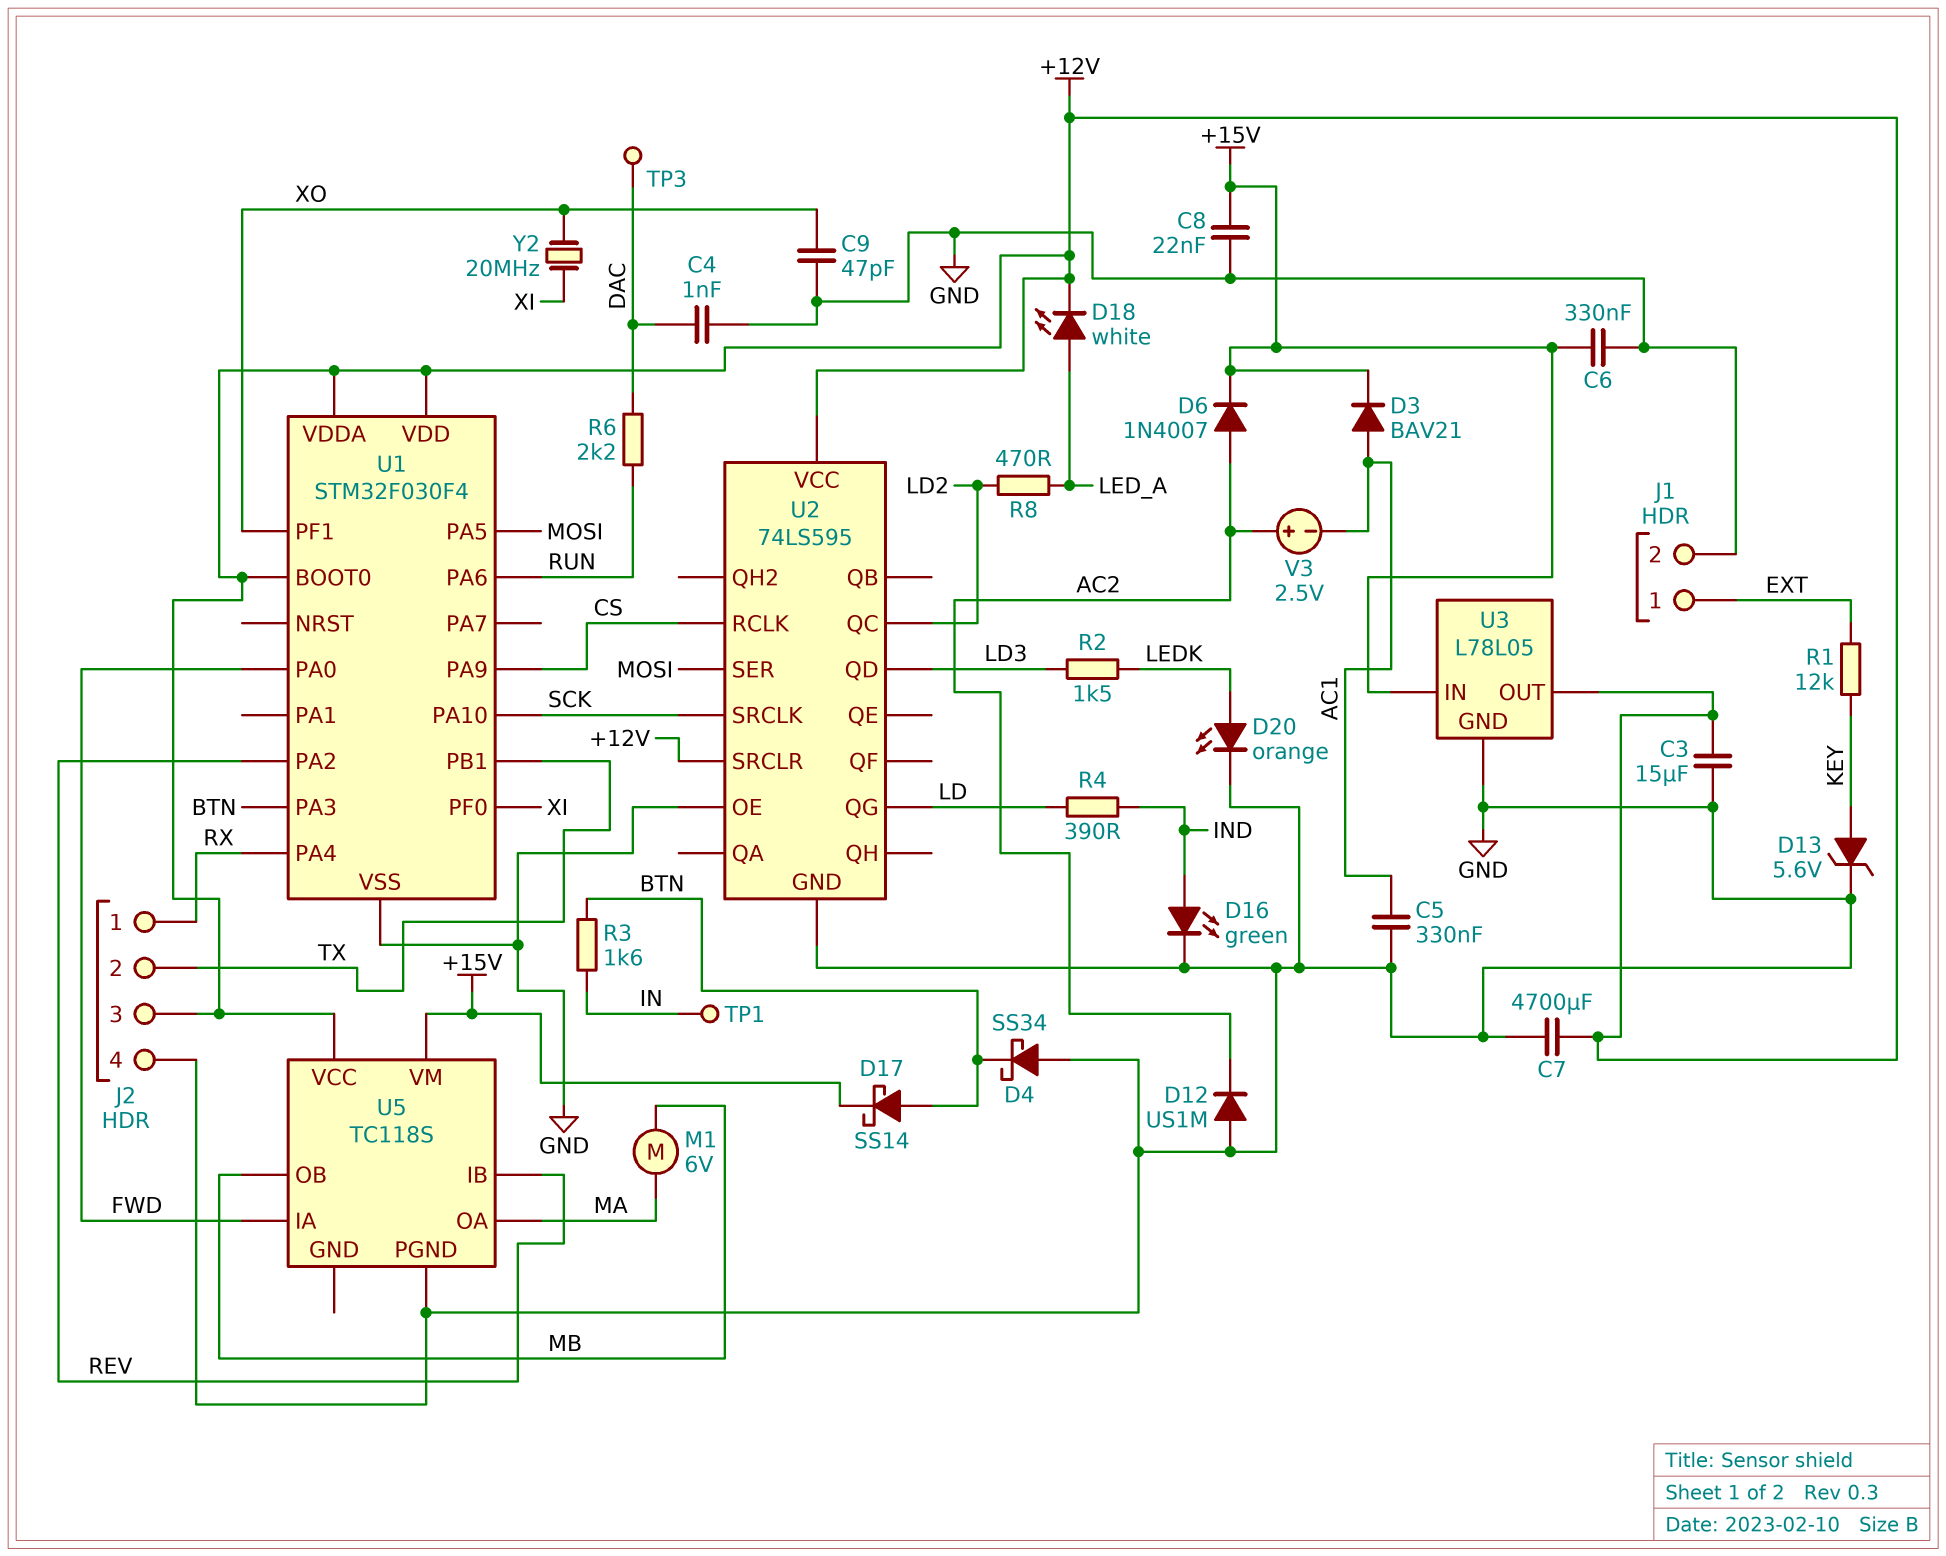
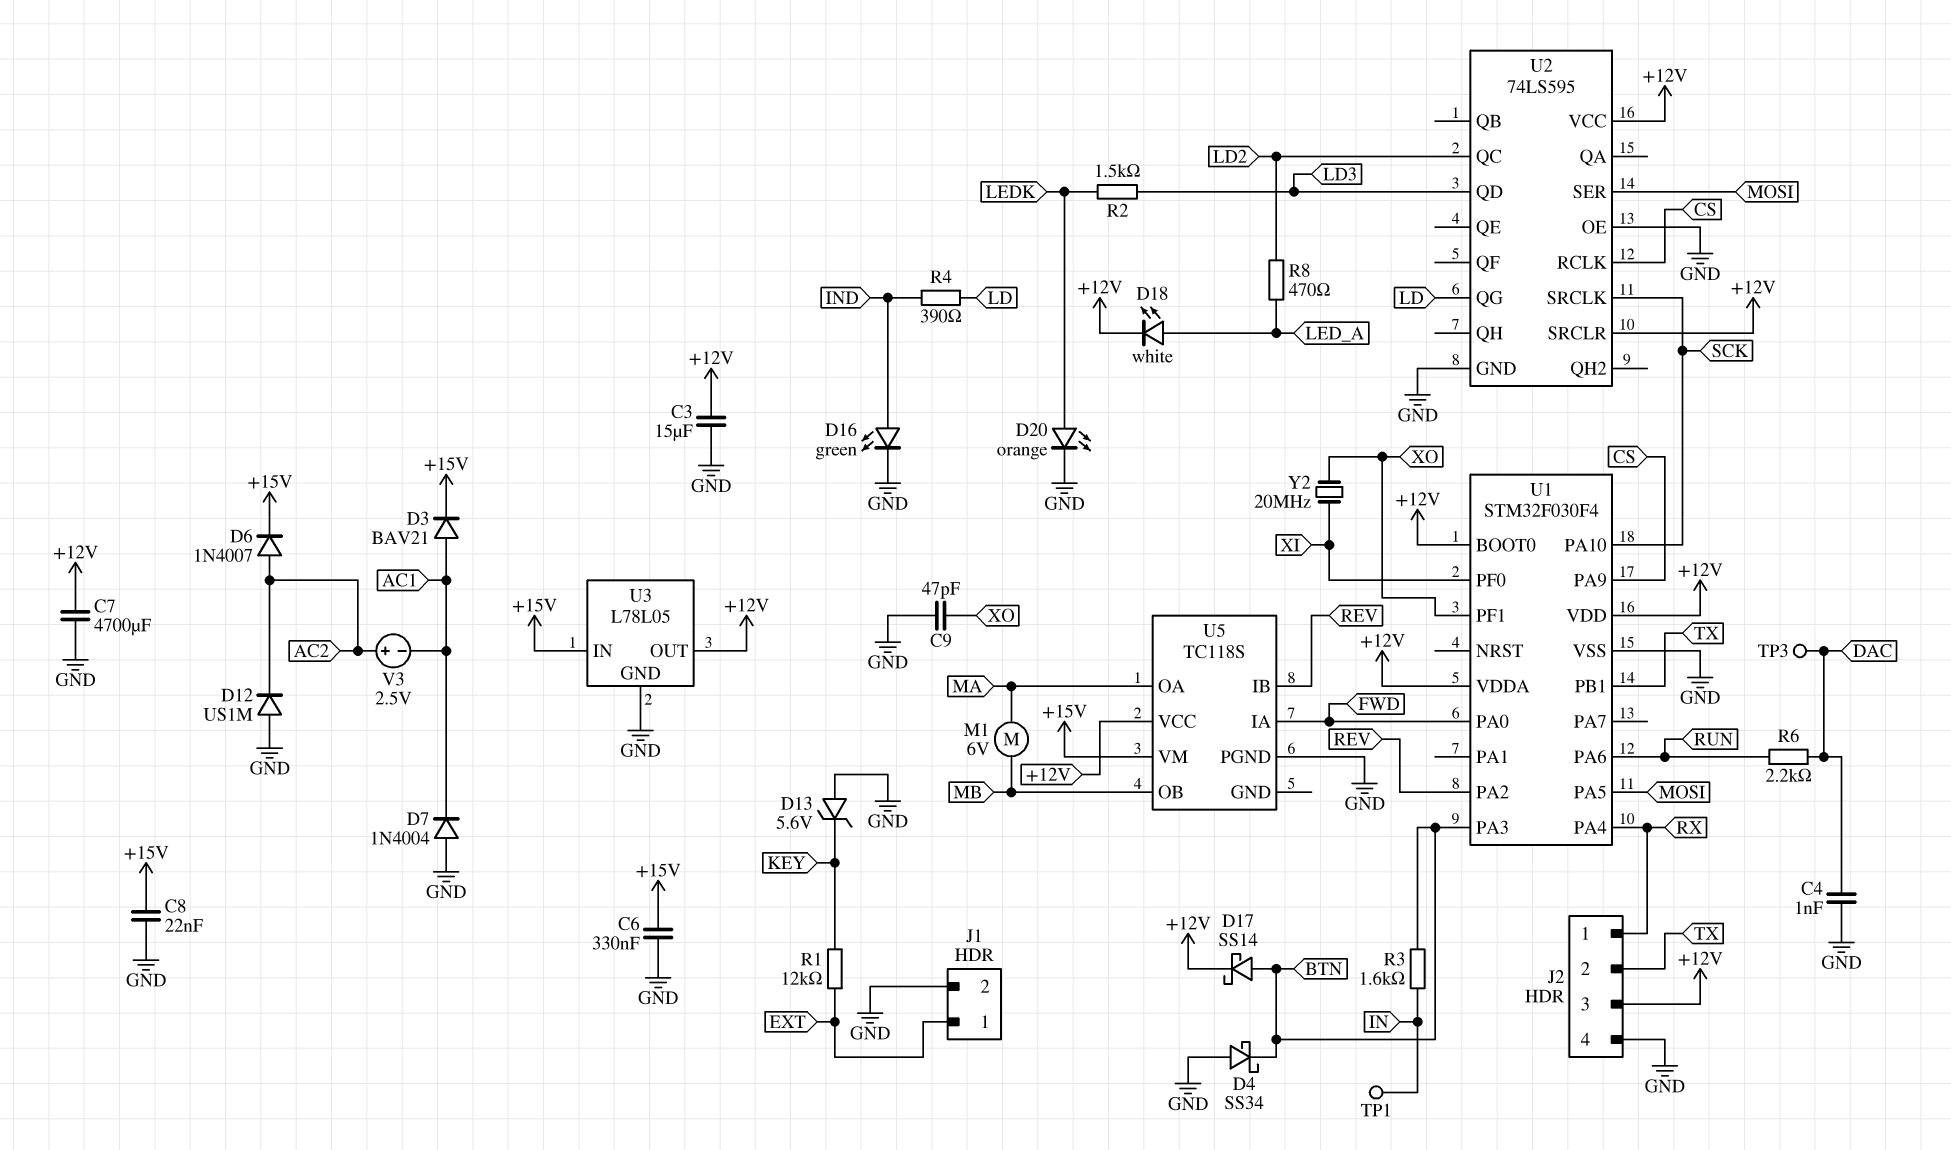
C5: 330nF (AC1, GND) -> none
D7: none -> diode 1N4004 (A GND, K AC1)
D13: zener 5.6V (A KEY, K GND) -> zener 5.6V (A GND, K KEY)
D17: schottky SS14 (A BTN, K +15V) -> schottky SS14 (A BTN, K +12V)

